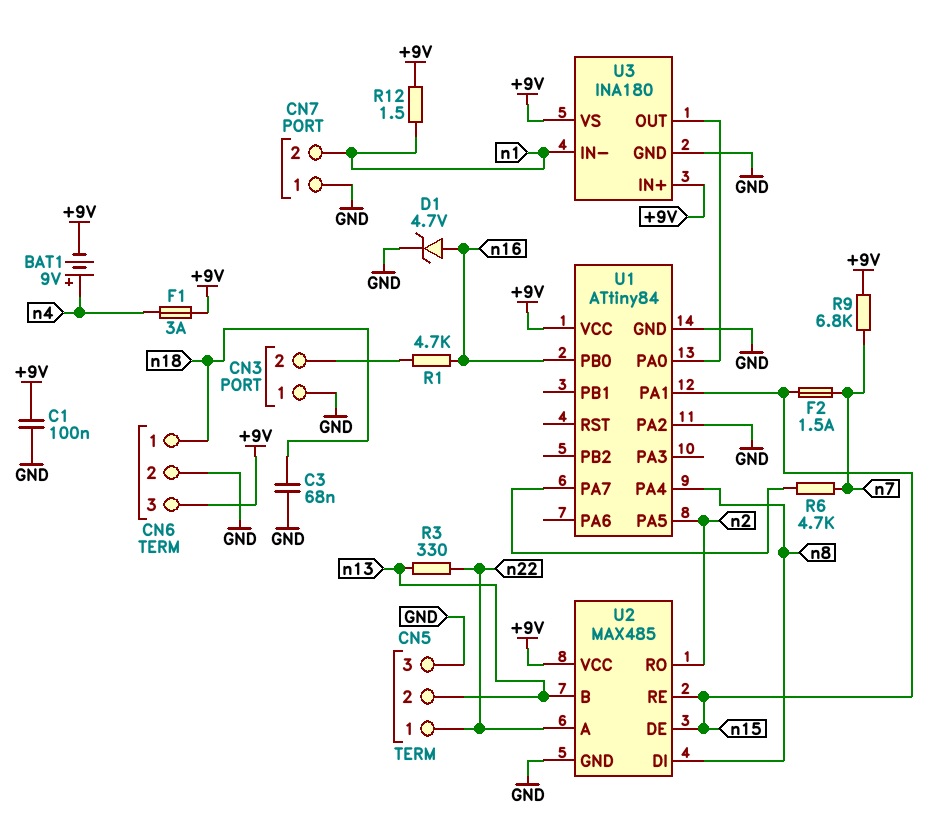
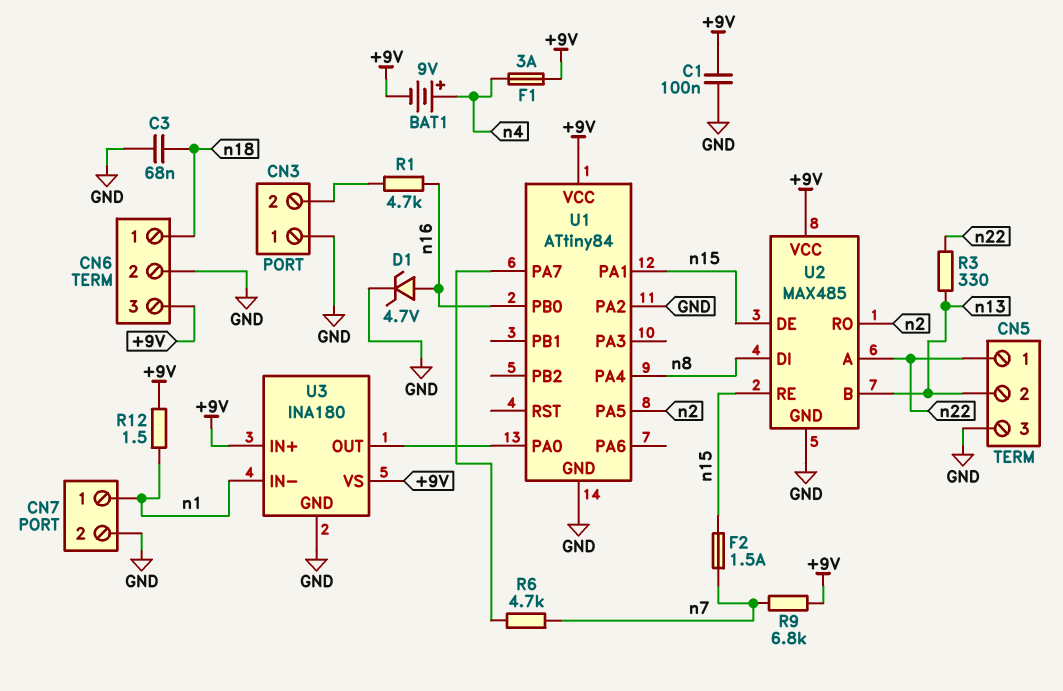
CN7 pin 1: GND -> n1
CN7 pin 2: n1 -> GND

